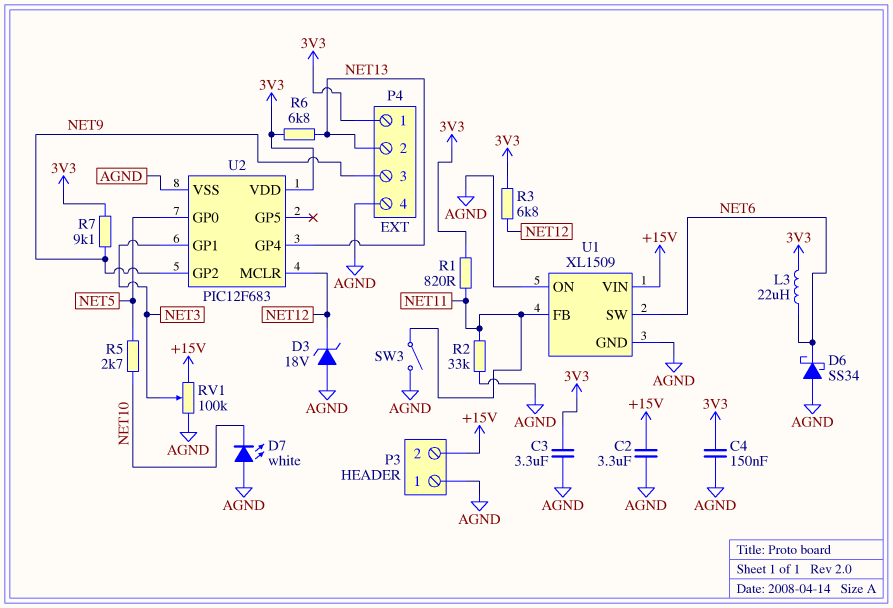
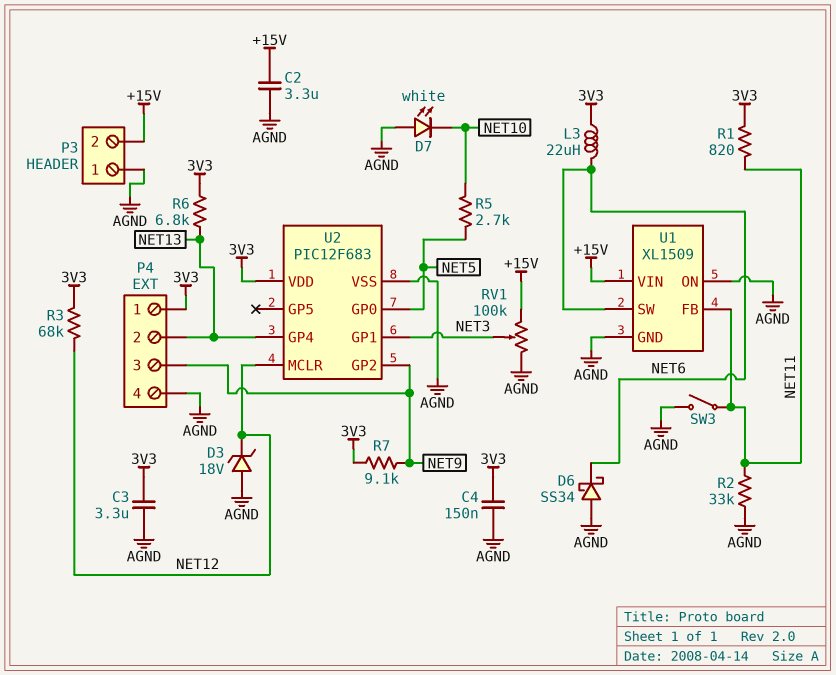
R3: 6.8k (3V3, NET12) -> 68k (3V3, NET12)

